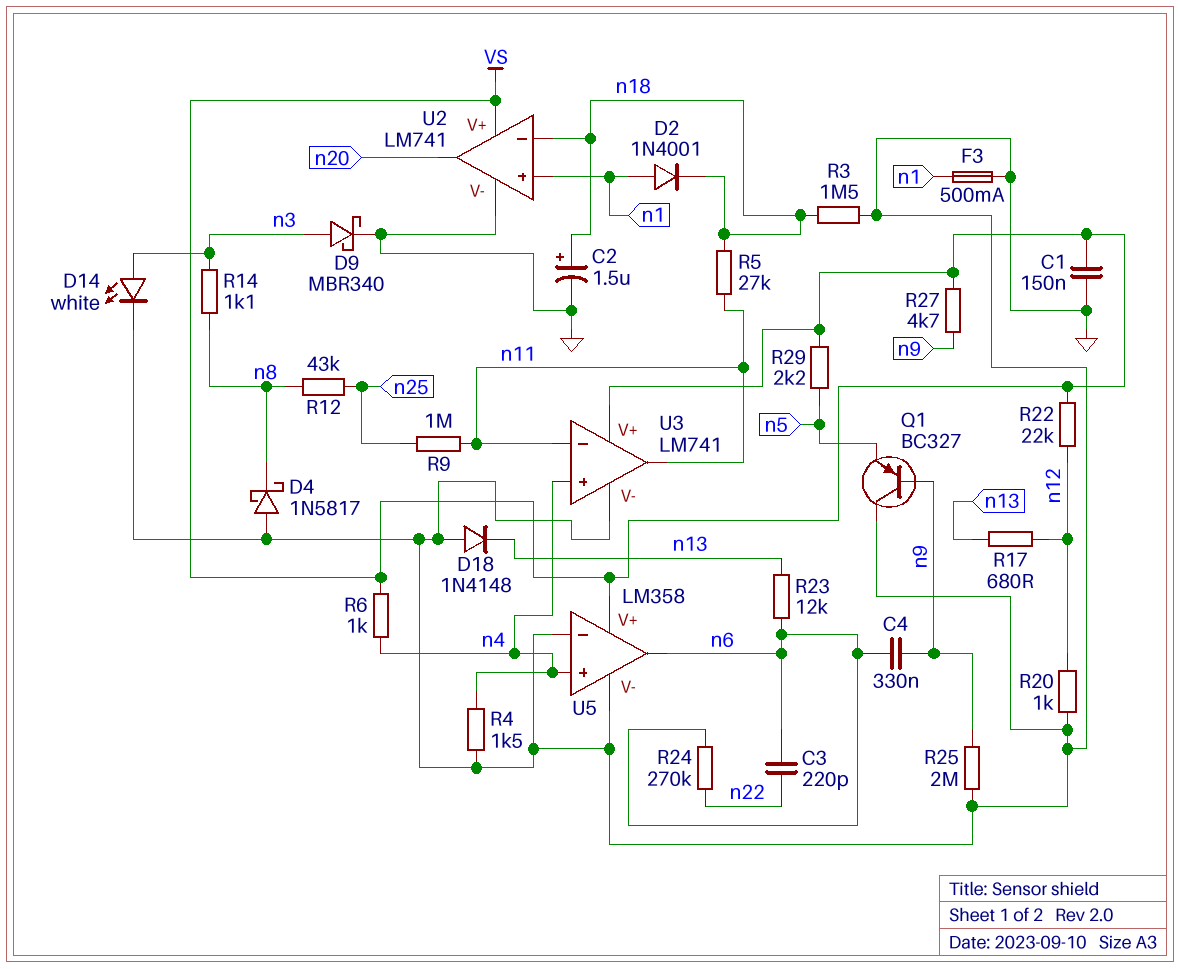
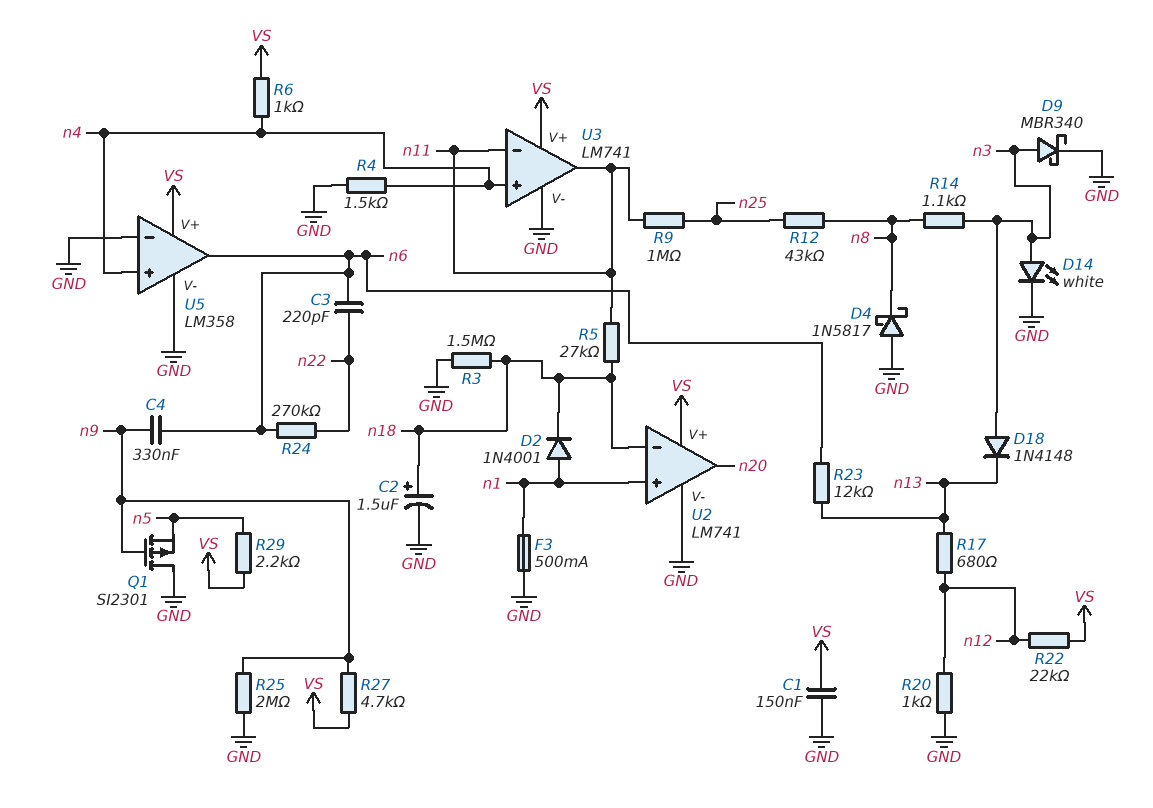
D18: diode 1N4148 (A GND, K n13) -> diode 1N4148 (A n3, K n13)
Q1: PNP BC327 (B n9, C GND, E n5) -> PMOS SI2301 (G n9, D GND, S n5)

